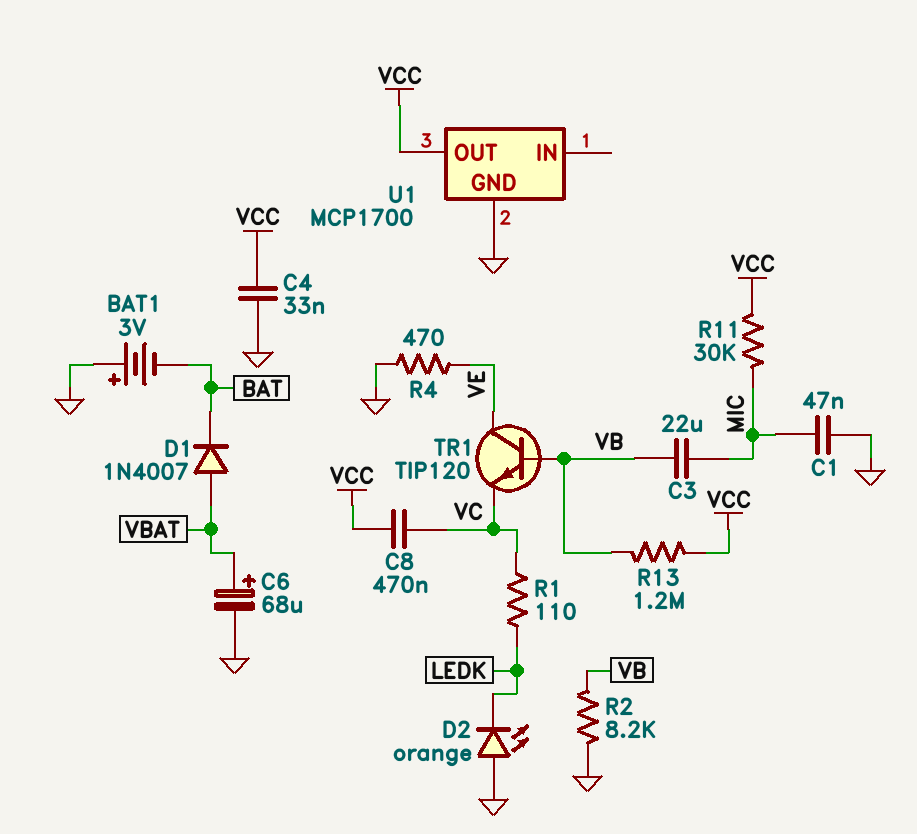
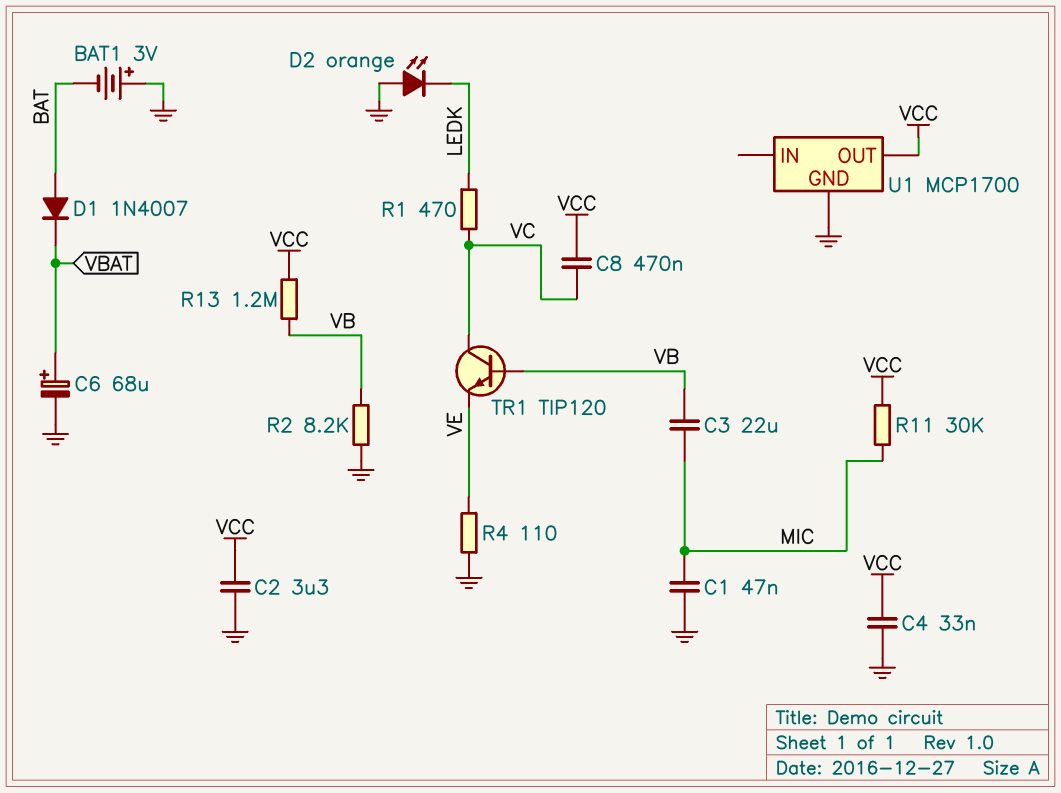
C2: none -> 3.3uF (GND, VCC)
D1: diode 1N4007 (A VBAT, K BAT) -> diode 1N4007 (A BAT, K VBAT)
R1: 110 (LEDK, VC) -> 470 (LEDK, VC)
R4: 470 (GND, VE) -> 110 (GND, VE)
TR1: NPN TIP120 (B VB, C VE, E VC) -> NPN TIP120 (B VB, C VC, E VE)

